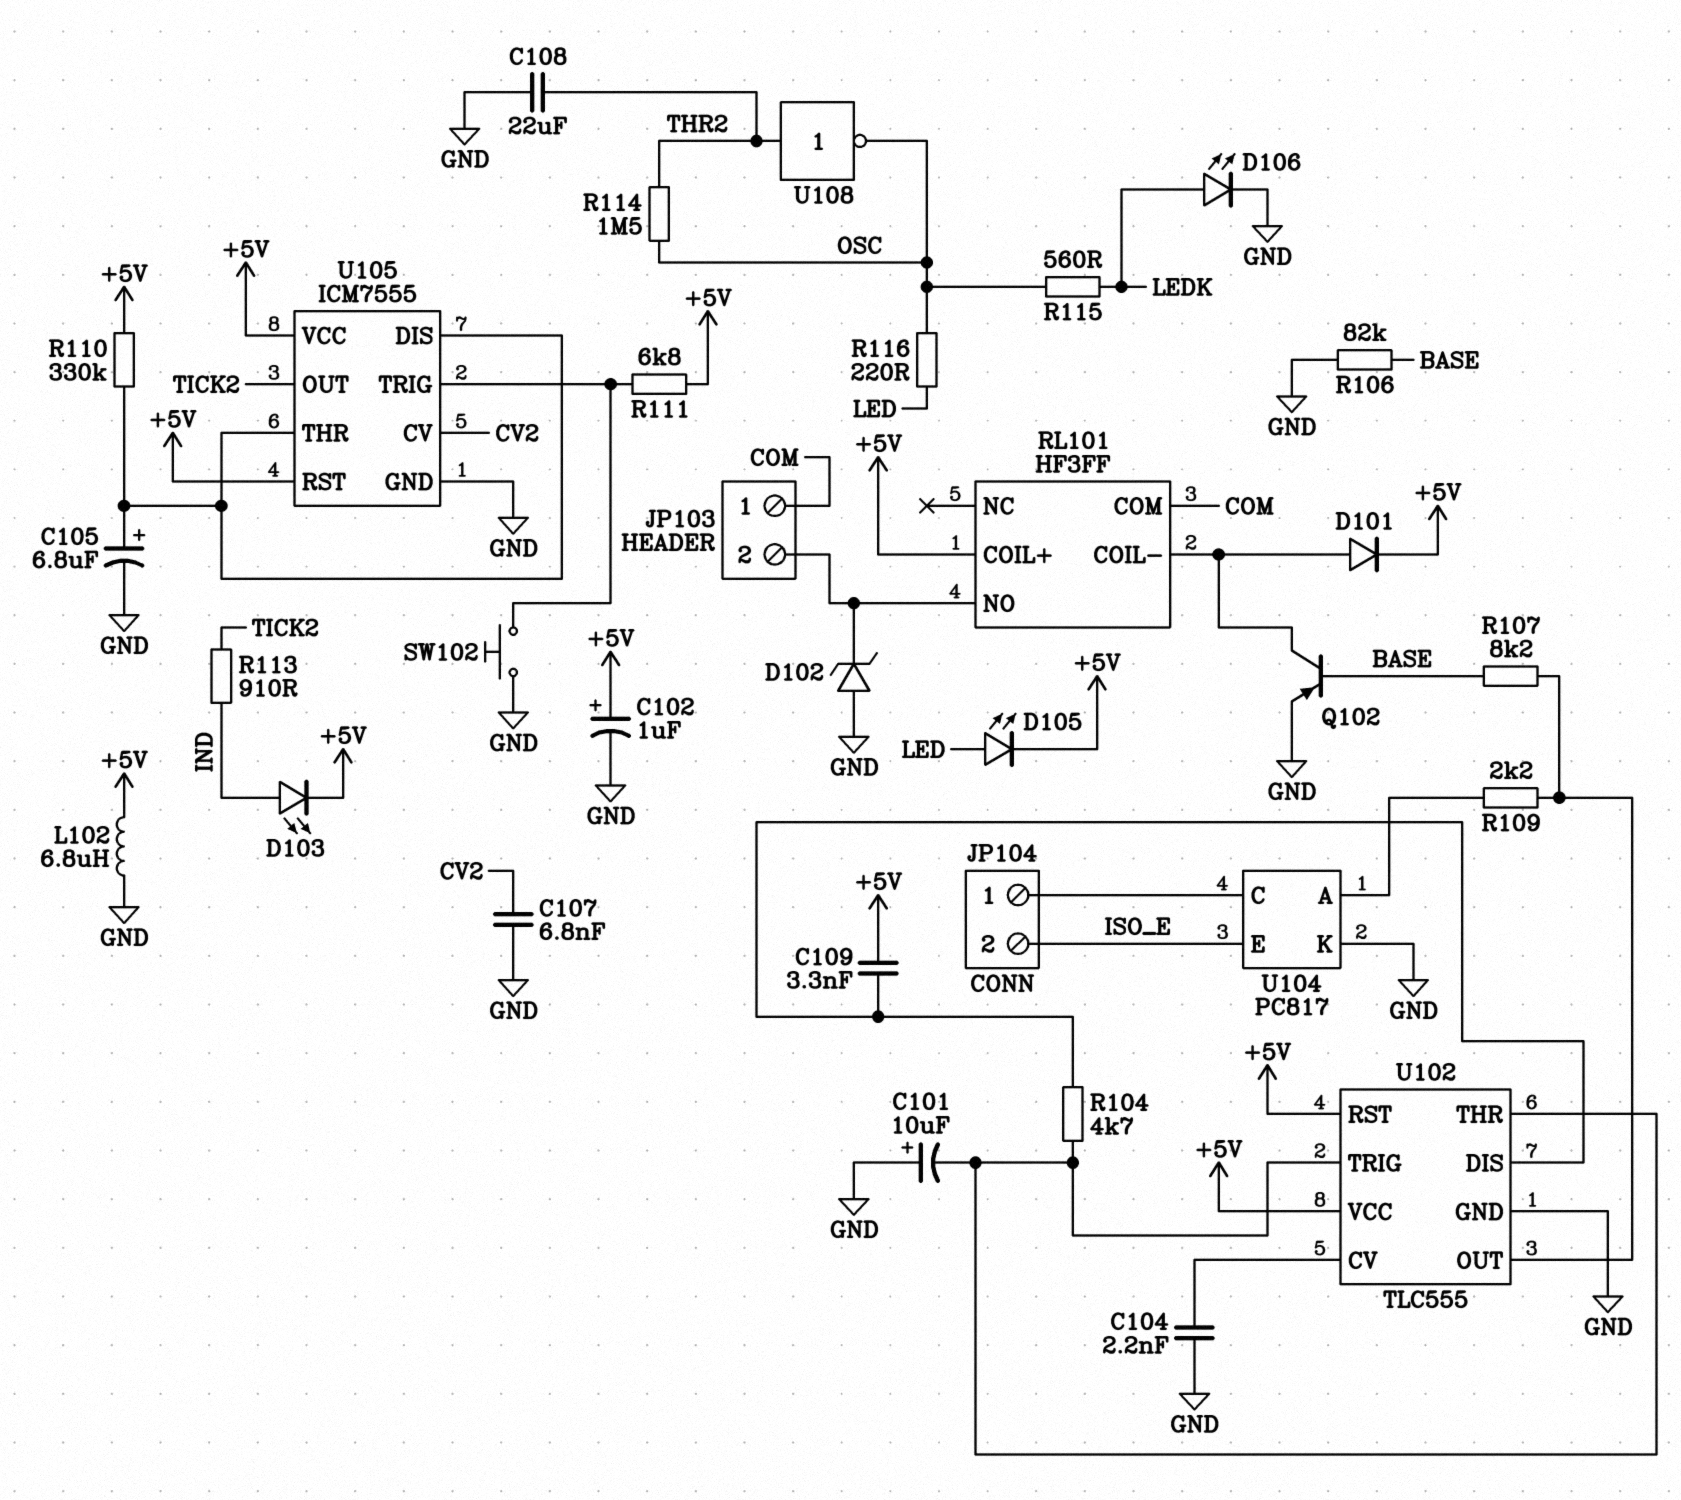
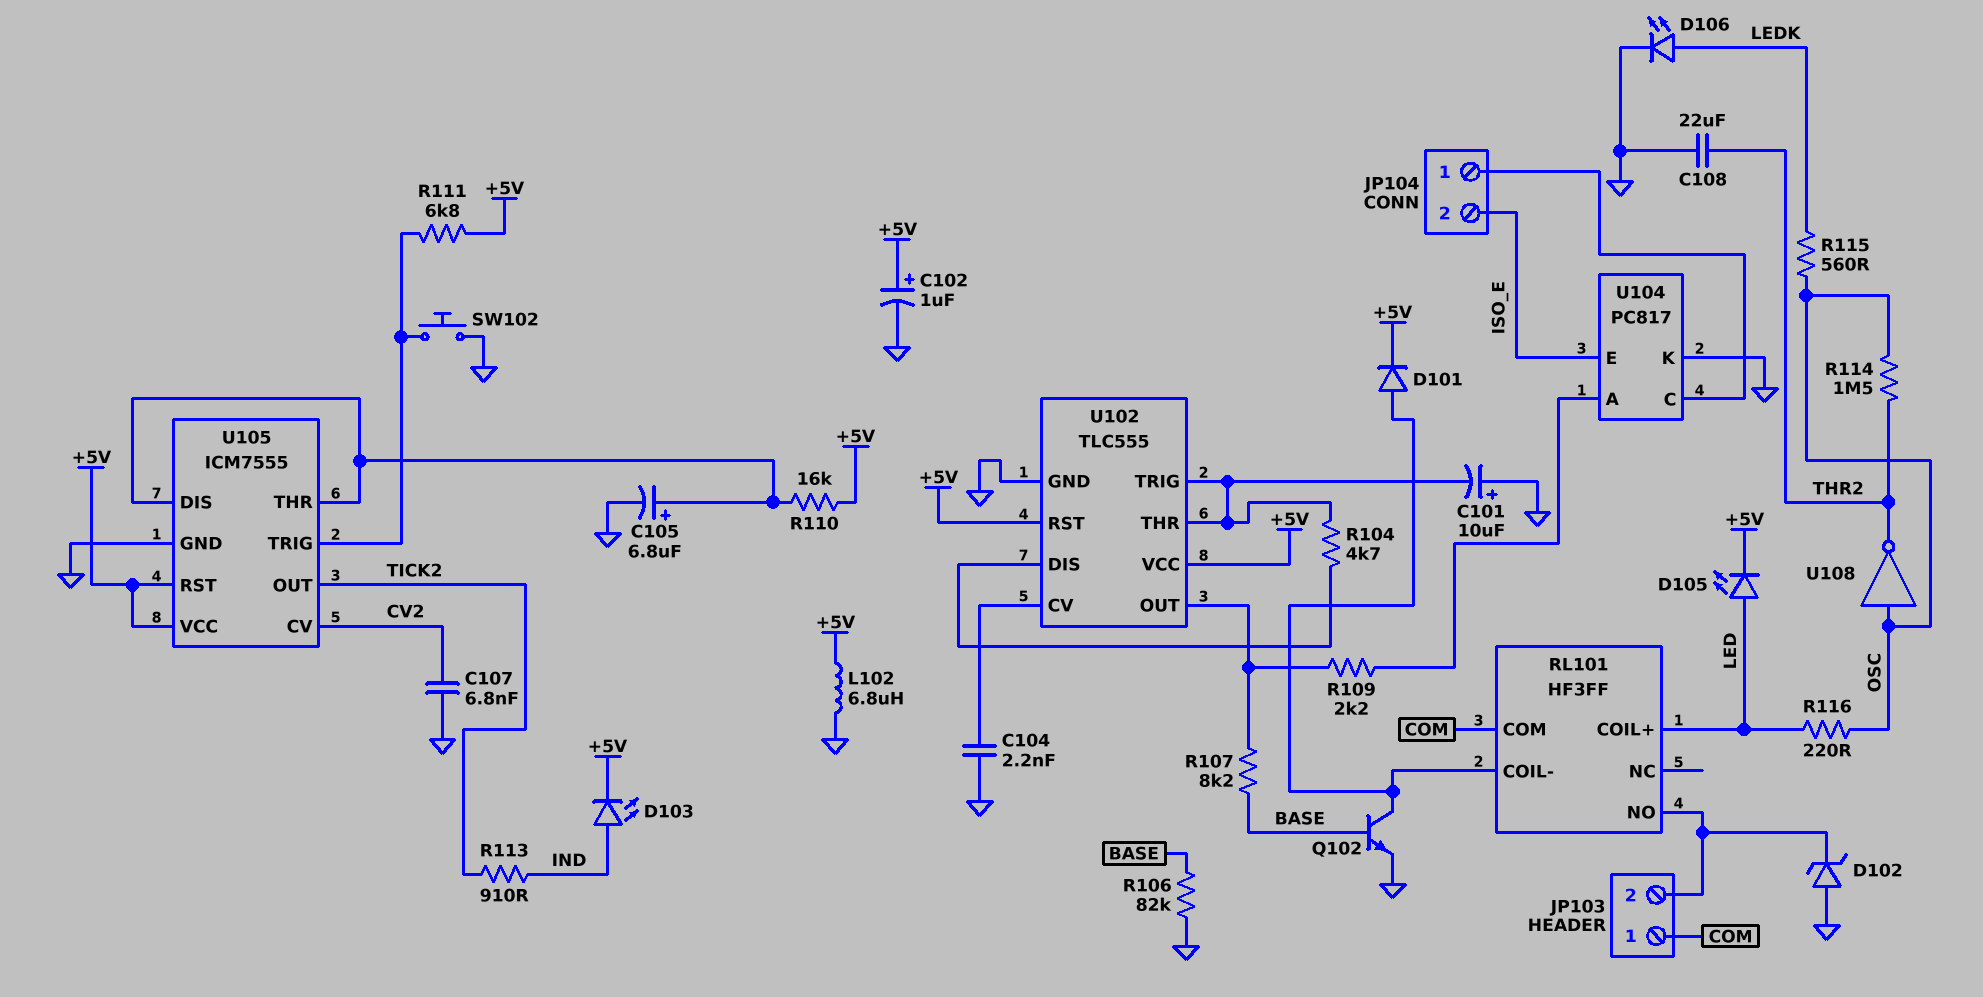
C109: 3.3nF (+5V, U102/DIS) -> none
Q102: PNP (B BASE, C RL101/COIL-, E GND) -> NPN (B BASE, C RL101/COIL-, E GND)
R110: 330k (+5V, U105/DIS) -> 16k (+5V, U105/DIS)
RL101 pin COIL+: +5V -> LED
U108: NOT (in THR2, out OSC) -> NOT (in OSC, out THR2)

